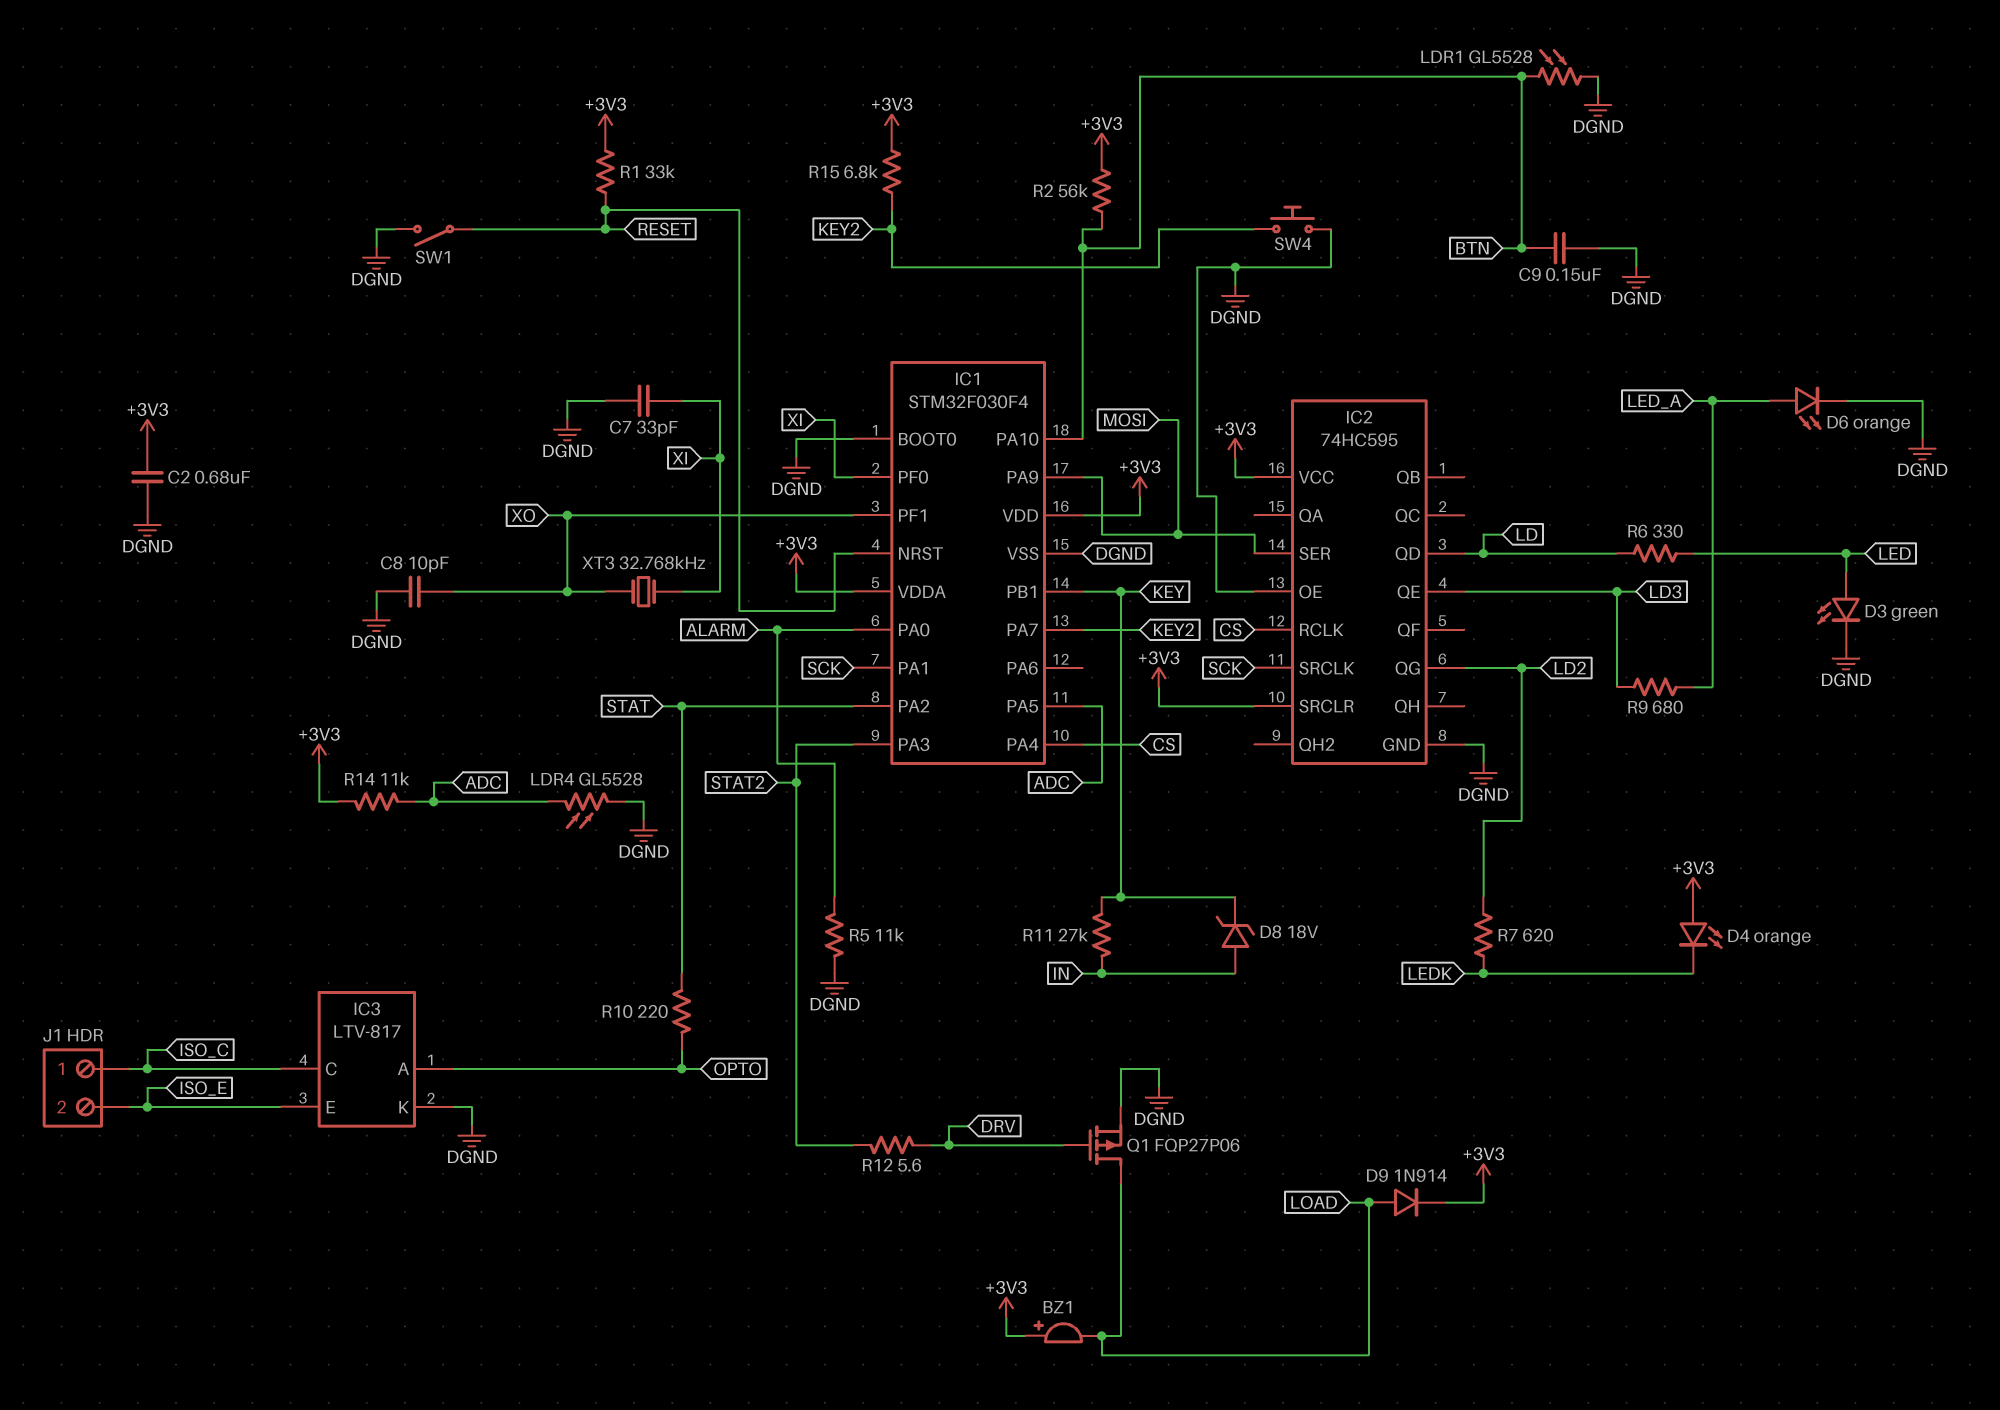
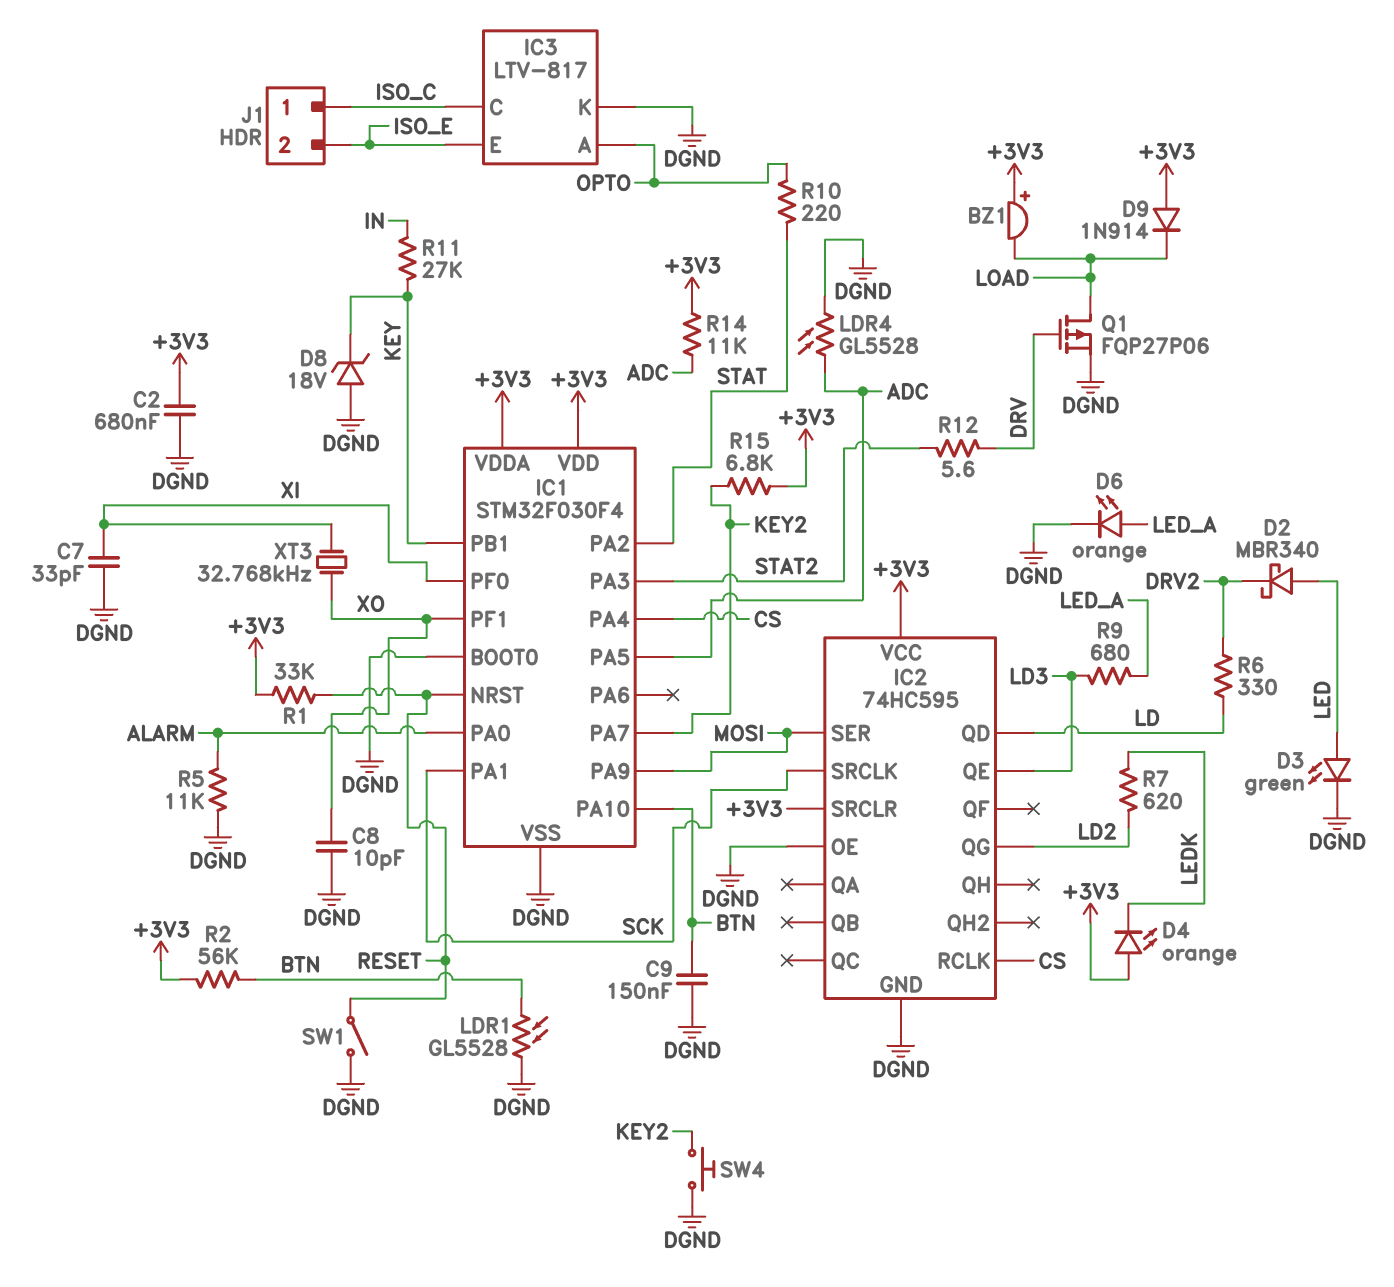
D2: none -> schottky MBR340 (A LED, K DRV2)
D8: zener 18V (A IN, K KEY) -> zener 18V (A DGND, K KEY)
D9: diode 1N914 (A LOAD, K +3V3) -> diode 1N914 (A +3V3, K LOAD)
R6: 330 (LD, LED) -> 330 (DRV2, LD)

